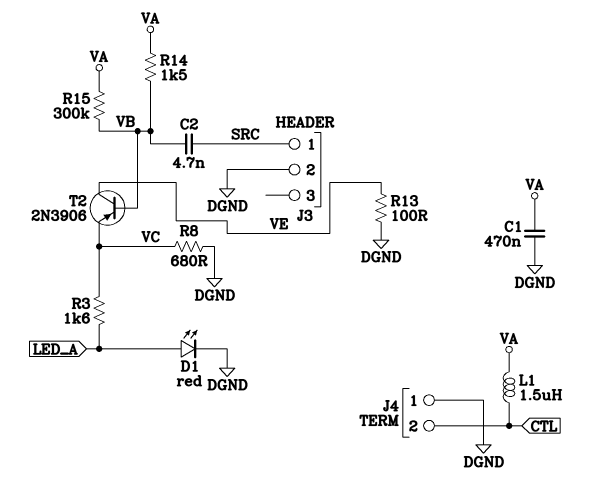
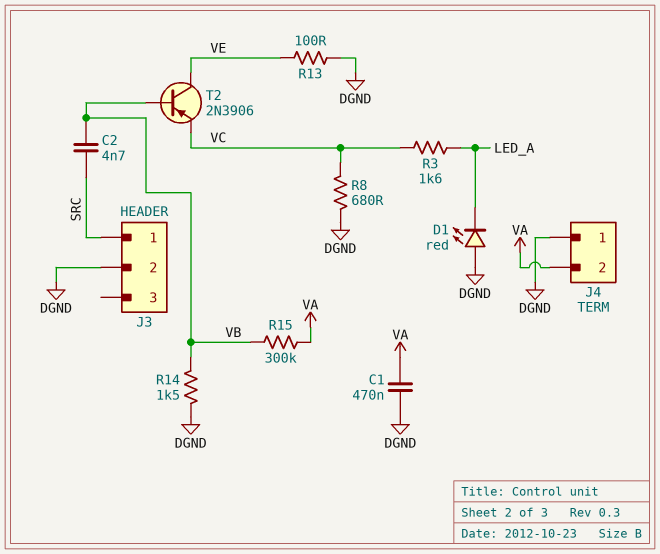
D1: LED red (A LED_A, K DGND) -> LED red (A DGND, K LED_A)
J4 pin 2: CTL -> VA
L1: 1.5uH (CTL, VA) -> none
R14: 1.5k (VA, VB) -> 1.5k (DGND, VB)

